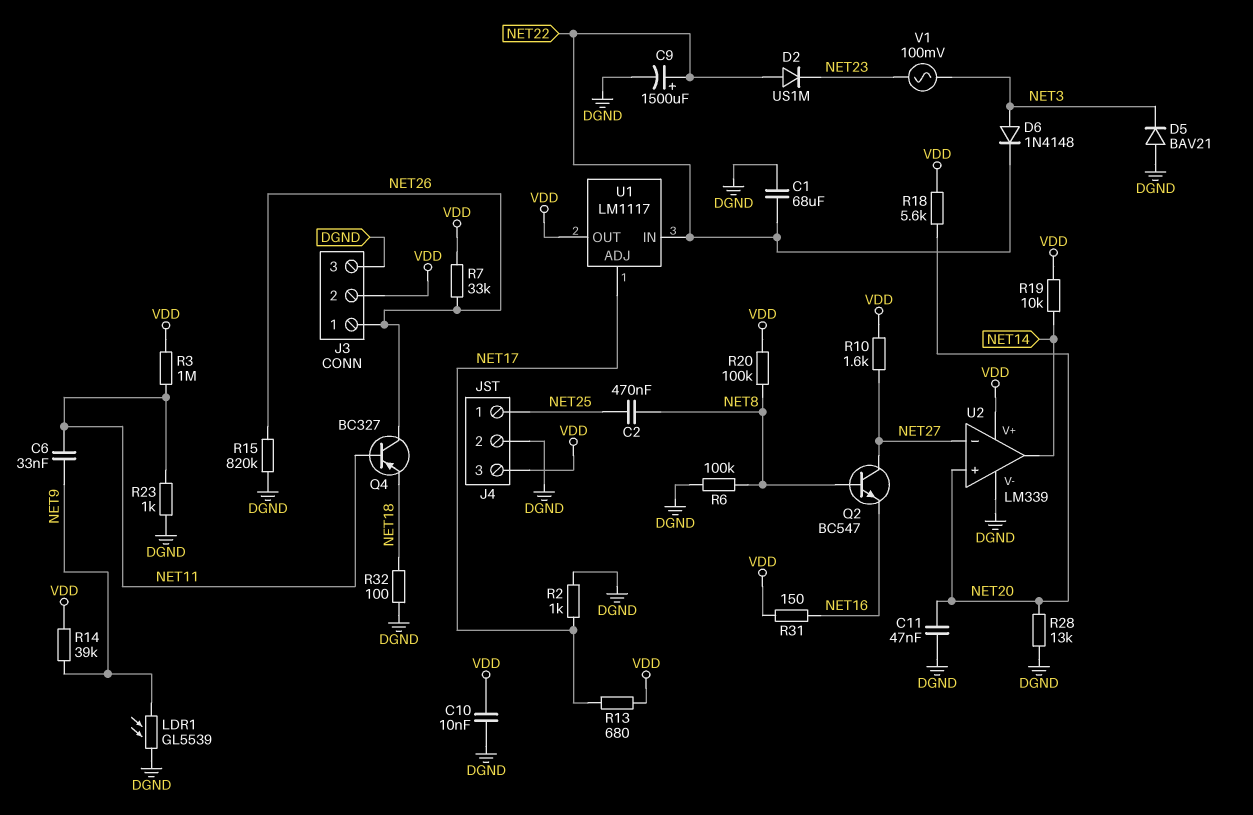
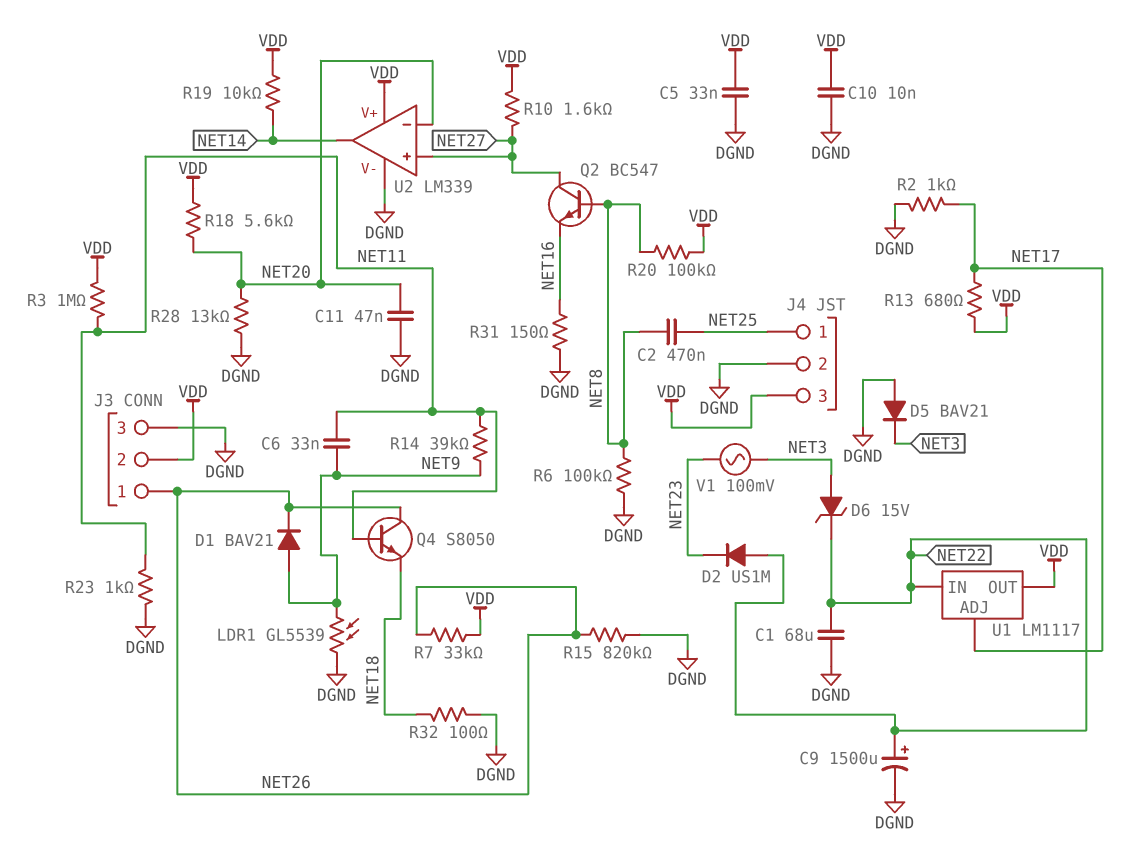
C5: none -> 33nF (DGND, VDD)
D1: none -> diode BAV21 (A NET9, K NET26)
D6: diode 1N4148 (A NET3, K NET22) -> zener 15V (A NET3, K NET22)
Q4: PNP BC327 (B NET11, C NET26, E NET18) -> NPN S8050 (B NET11, C NET26, E NET18)
R14: 39k (NET9, VDD) -> 39k (NET9, NET11)
R31: 150 (NET16, VDD) -> 150 (DGND, NET16)
U2 pin in+: NET20 -> NET27
U2 pin in-: NET27 -> NET20

